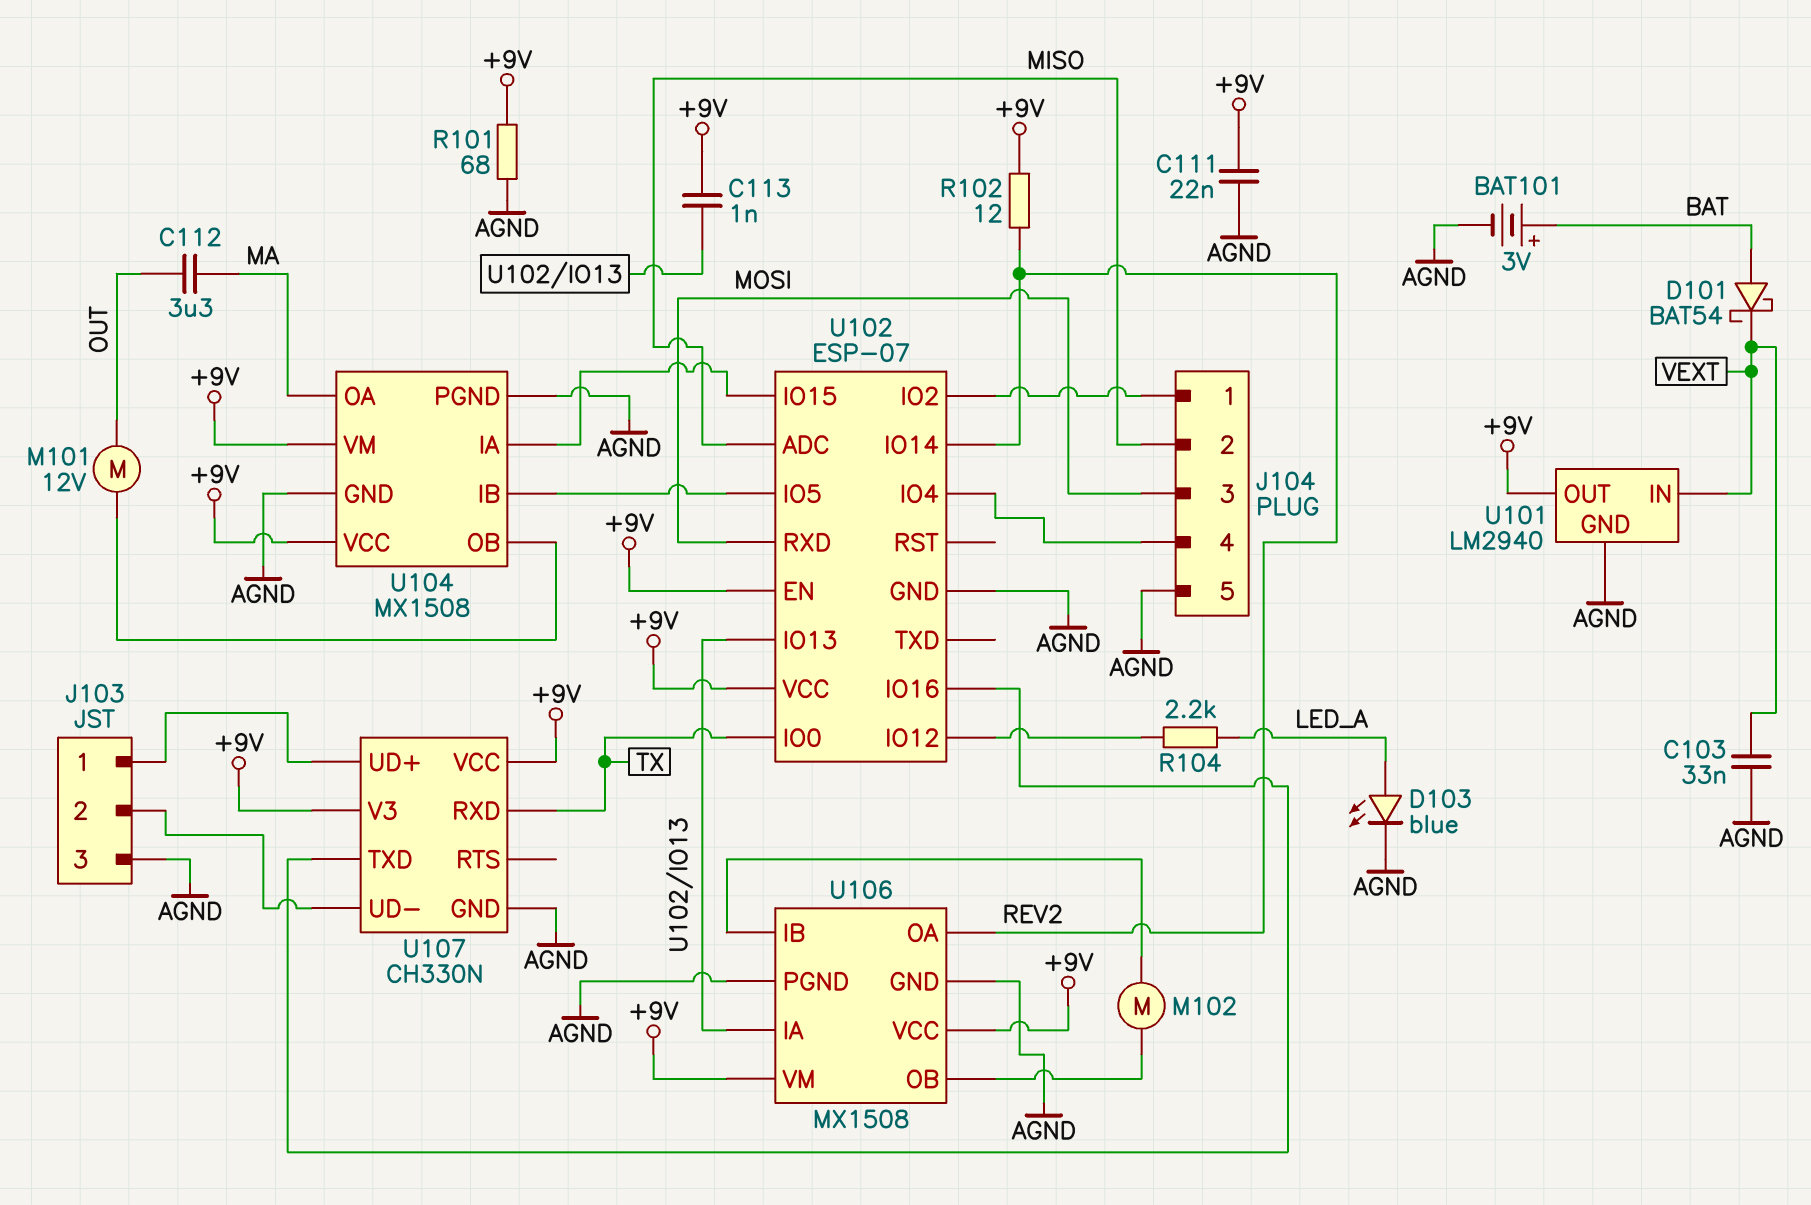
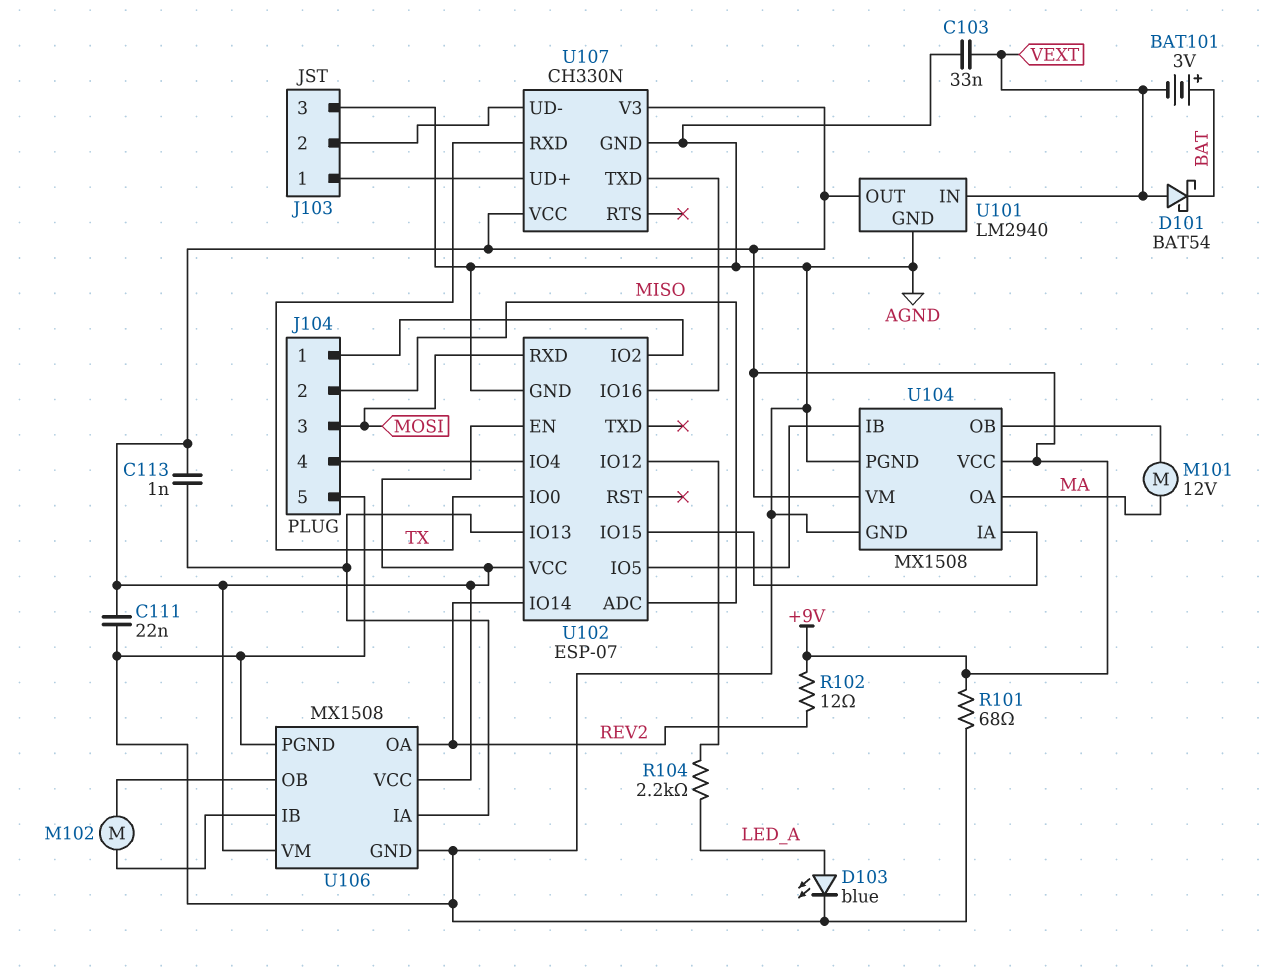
BAT101: 3V (plus BAT, minus AGND) -> 3V (plus BAT, minus VEXT)
C112: 3.3uF (MA, OUT) -> none
D101: schottky BAT54 (A BAT, K VEXT) -> schottky BAT54 (A VEXT, K BAT)
M101: motor 12V (OUT, U104/OB) -> motor 12V (MA, U104/OB)

